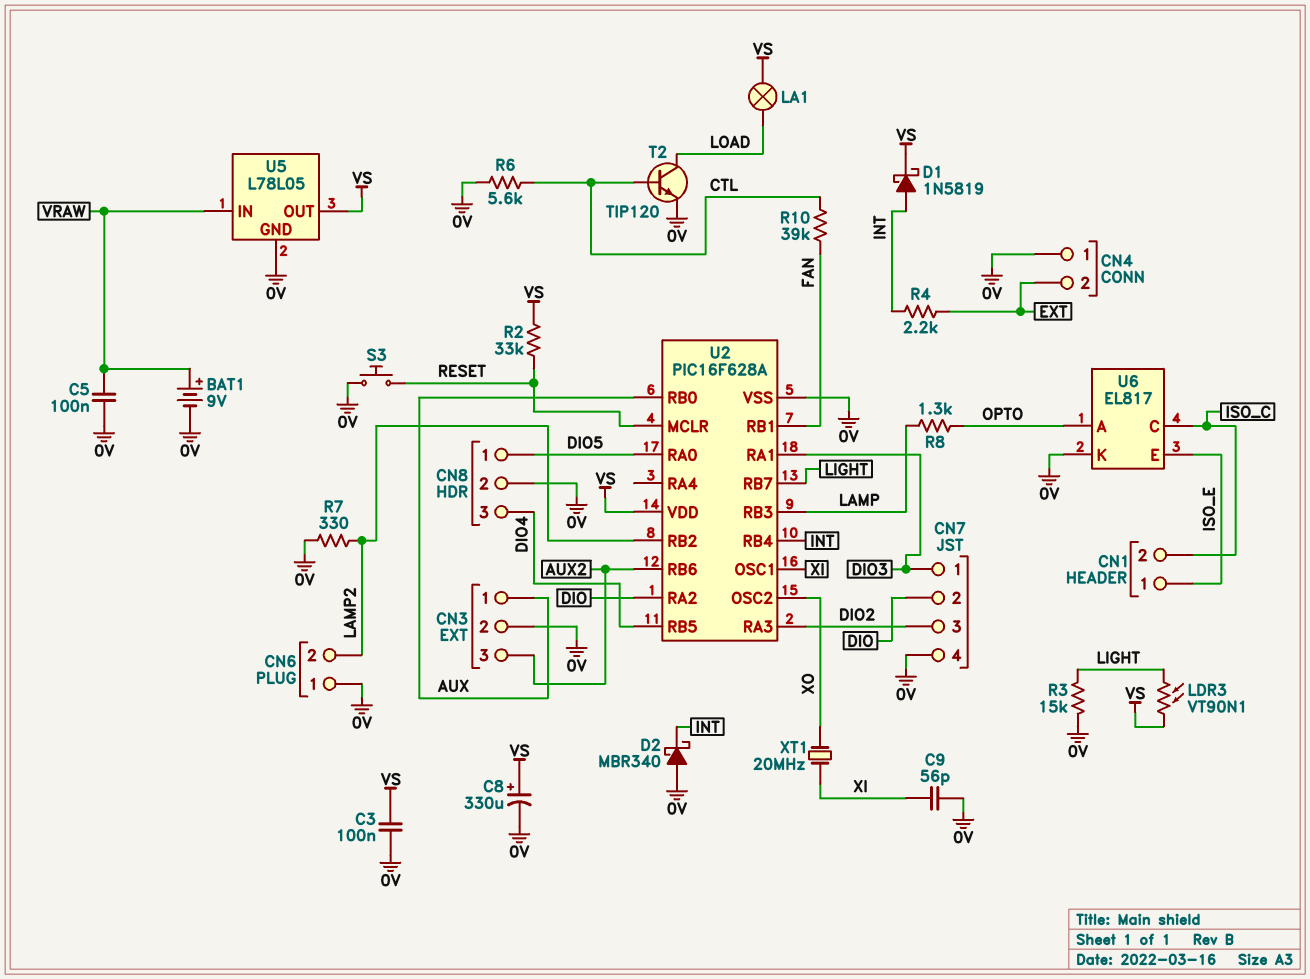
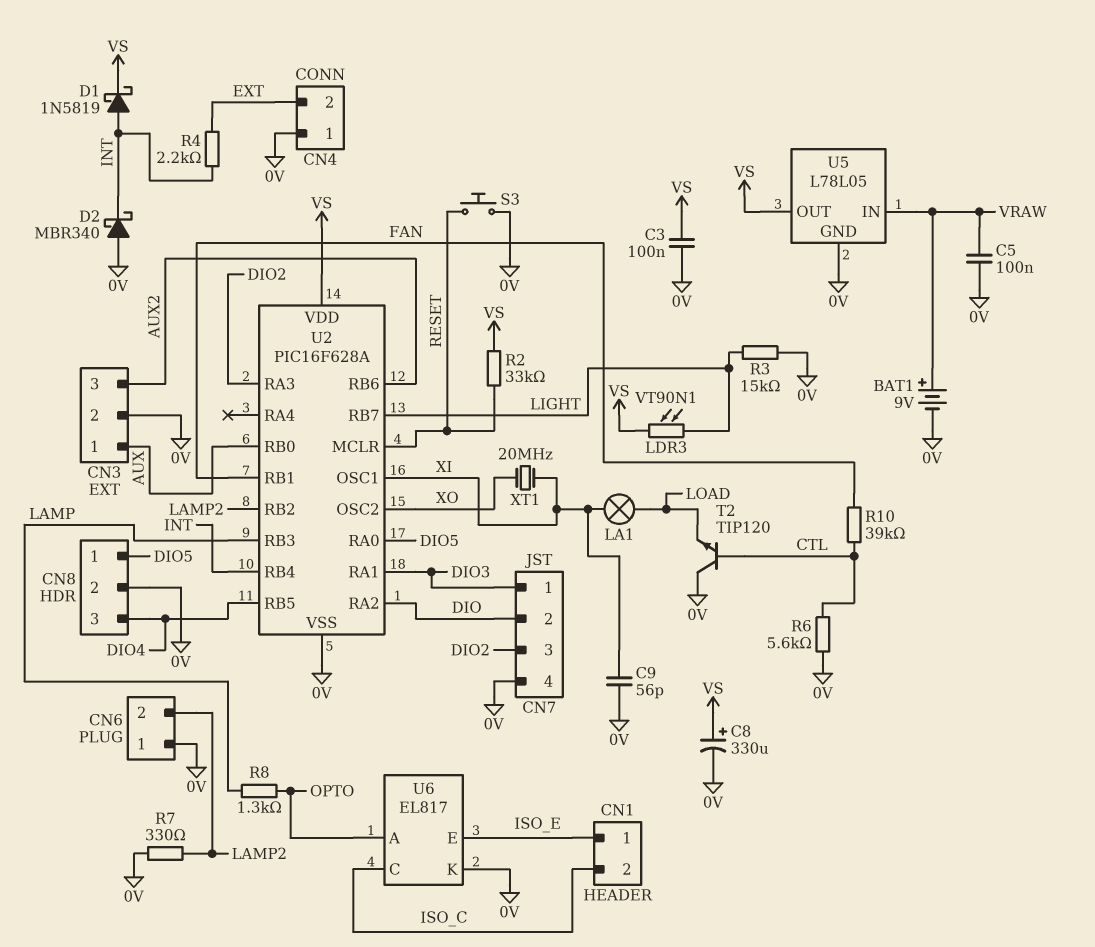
LA1: lamp (LOAD, VS) -> lamp (LOAD, XI)
T2: NPN TIP120 (B CTL, C LOAD, E 0V) -> NPN TIP120 (B CTL, C 0V, E LOAD)

